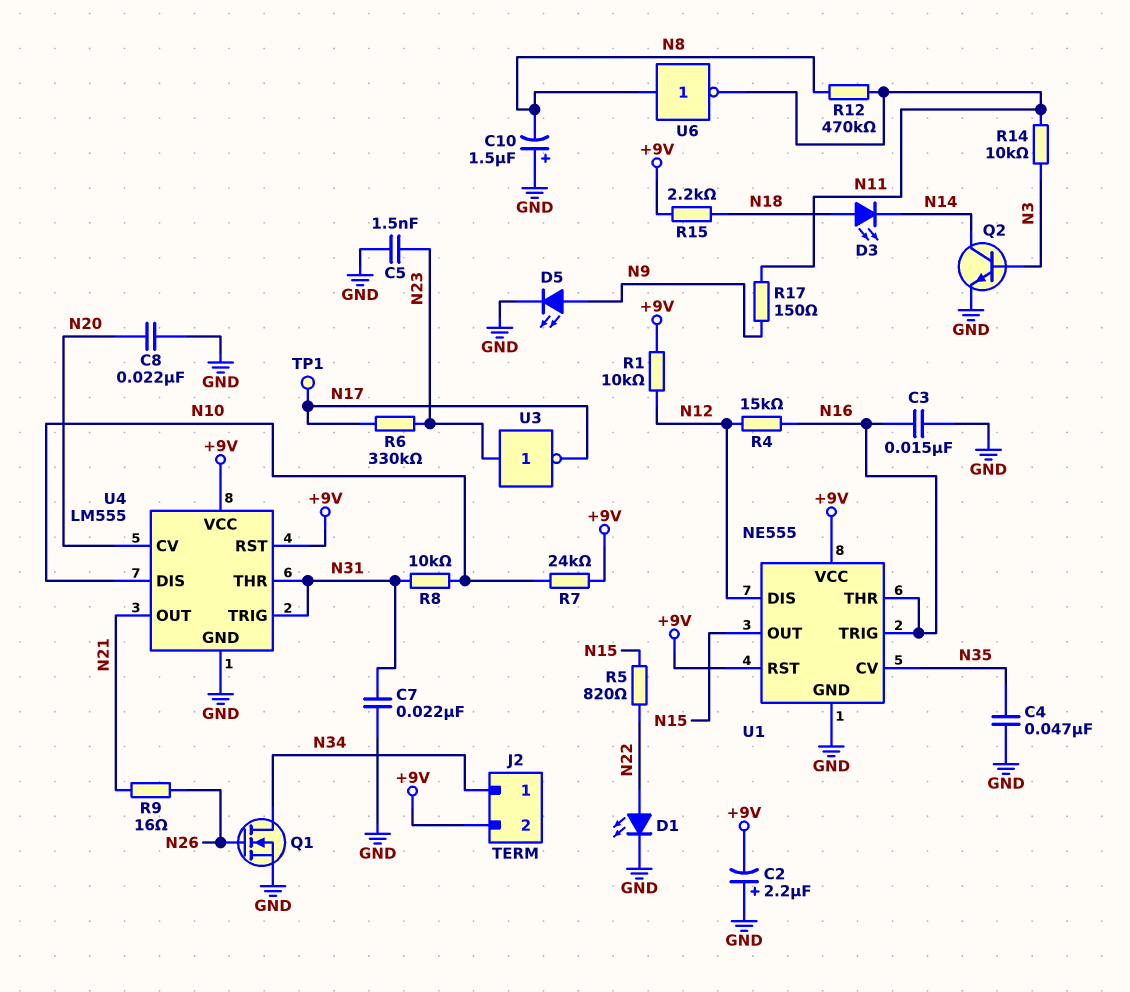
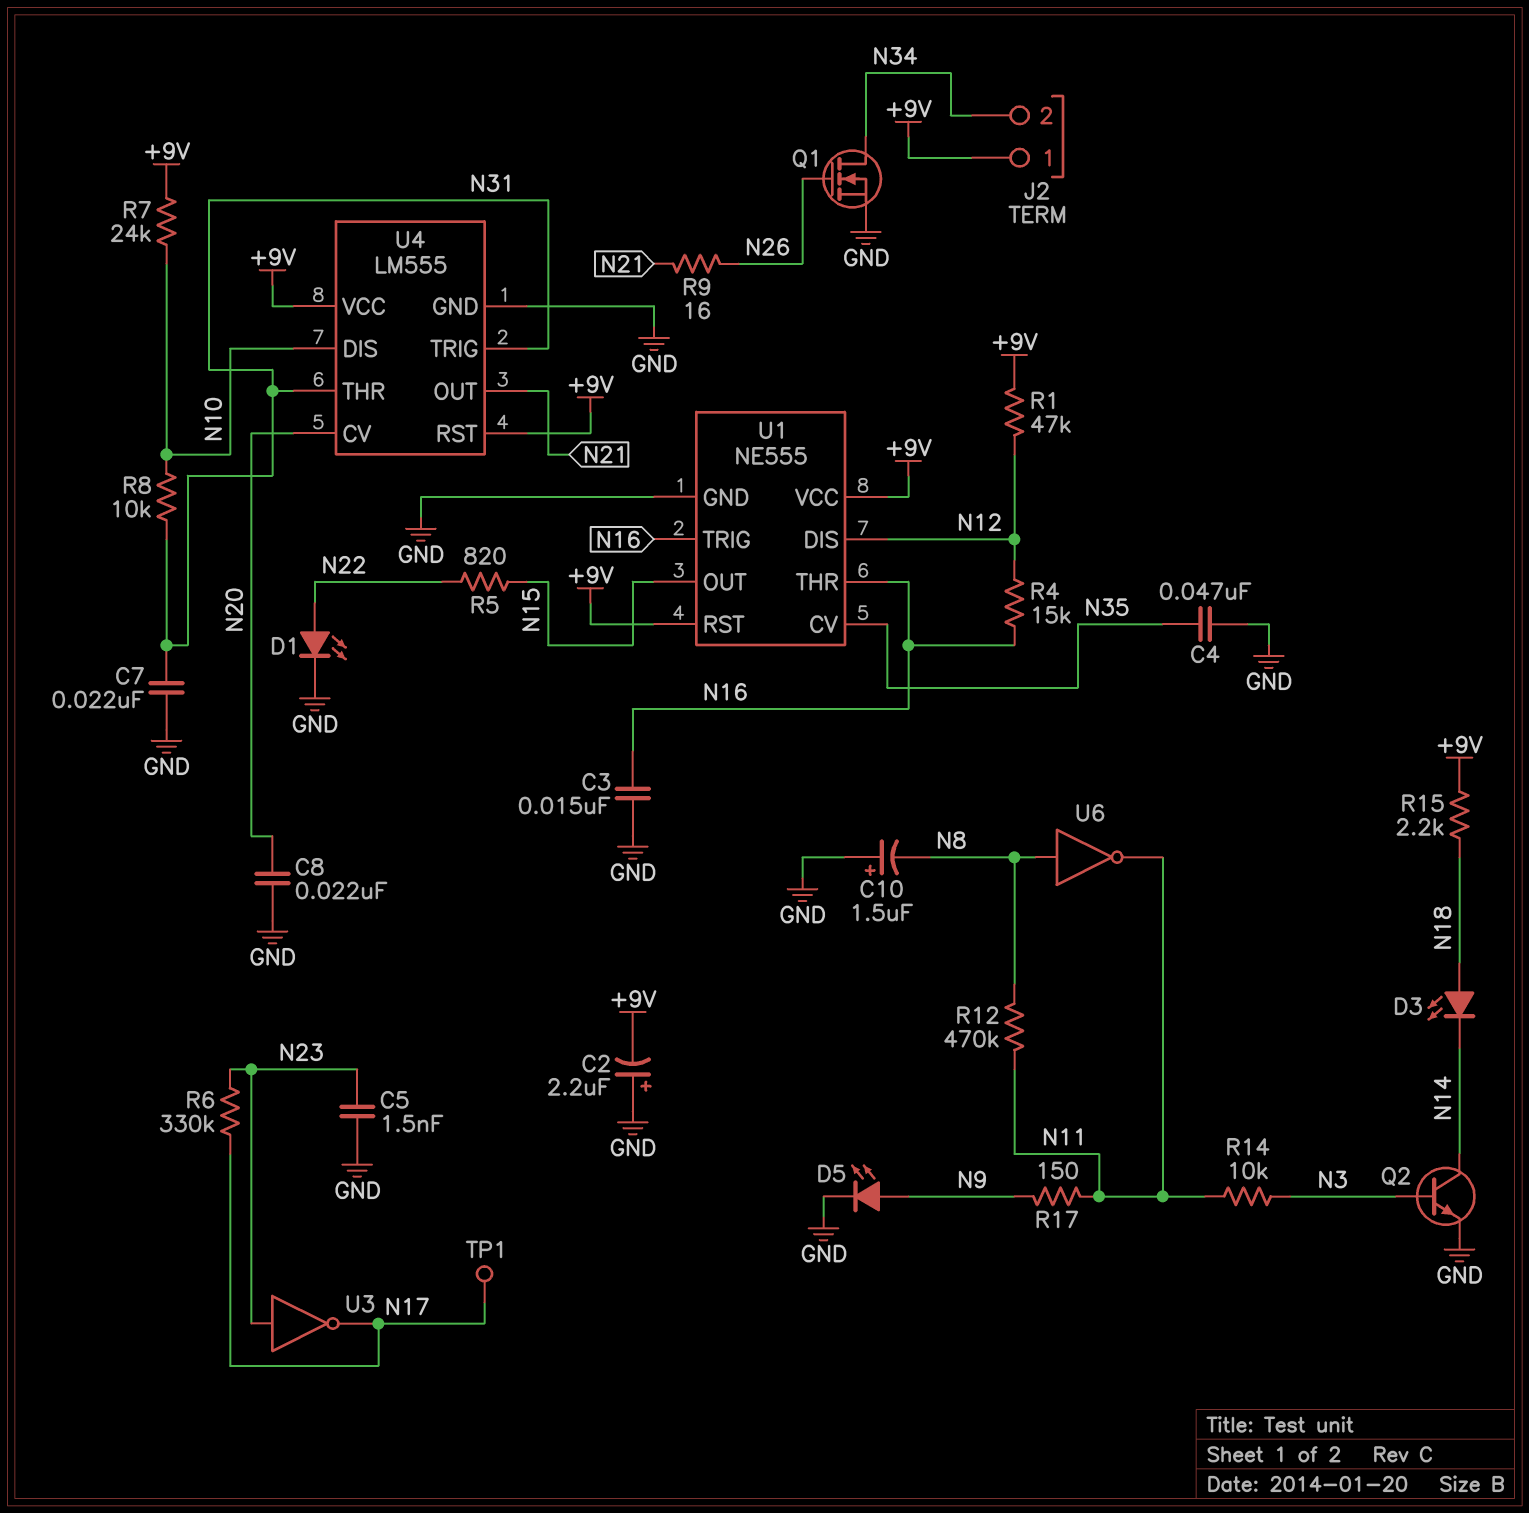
J2 pin 1: N34 -> +9V
J2 pin 2: +9V -> N34
R1: 10k (+9V, N12) -> 47k (+9V, N12)

